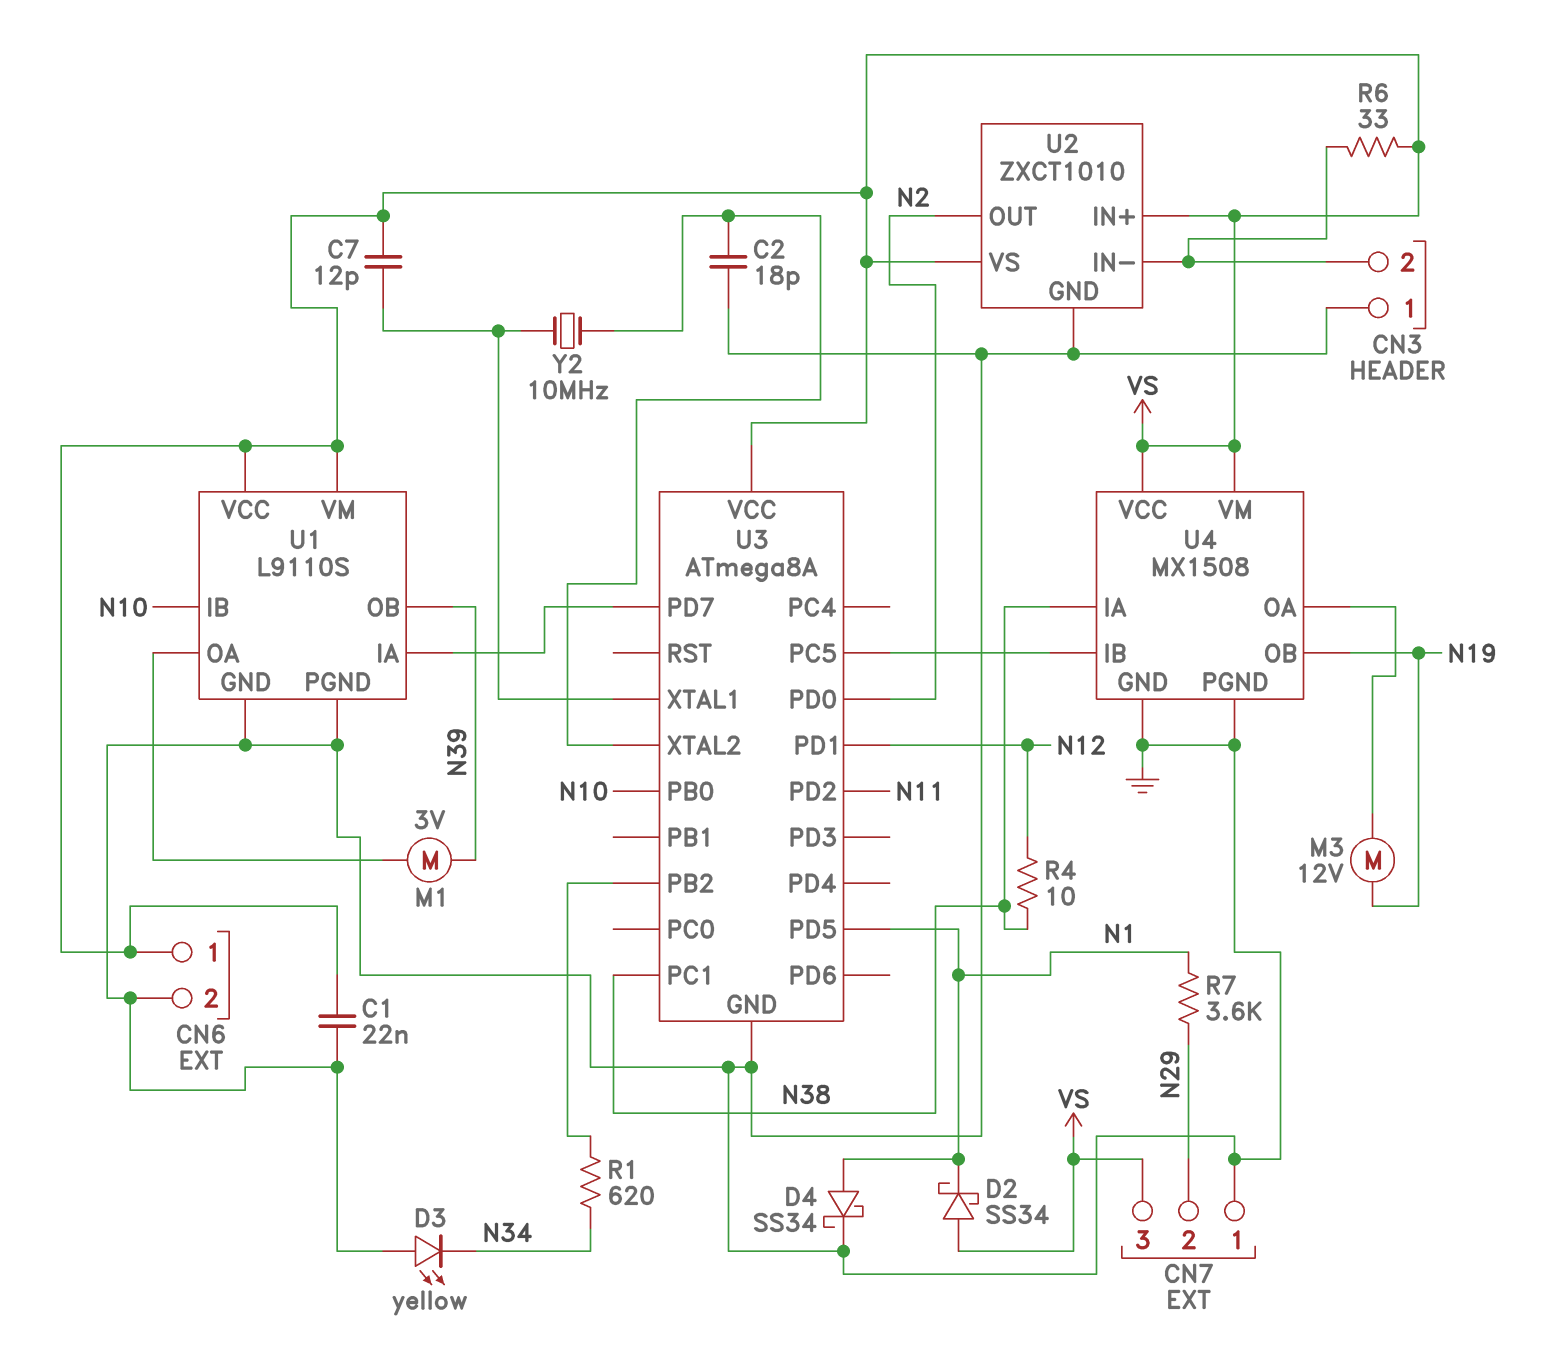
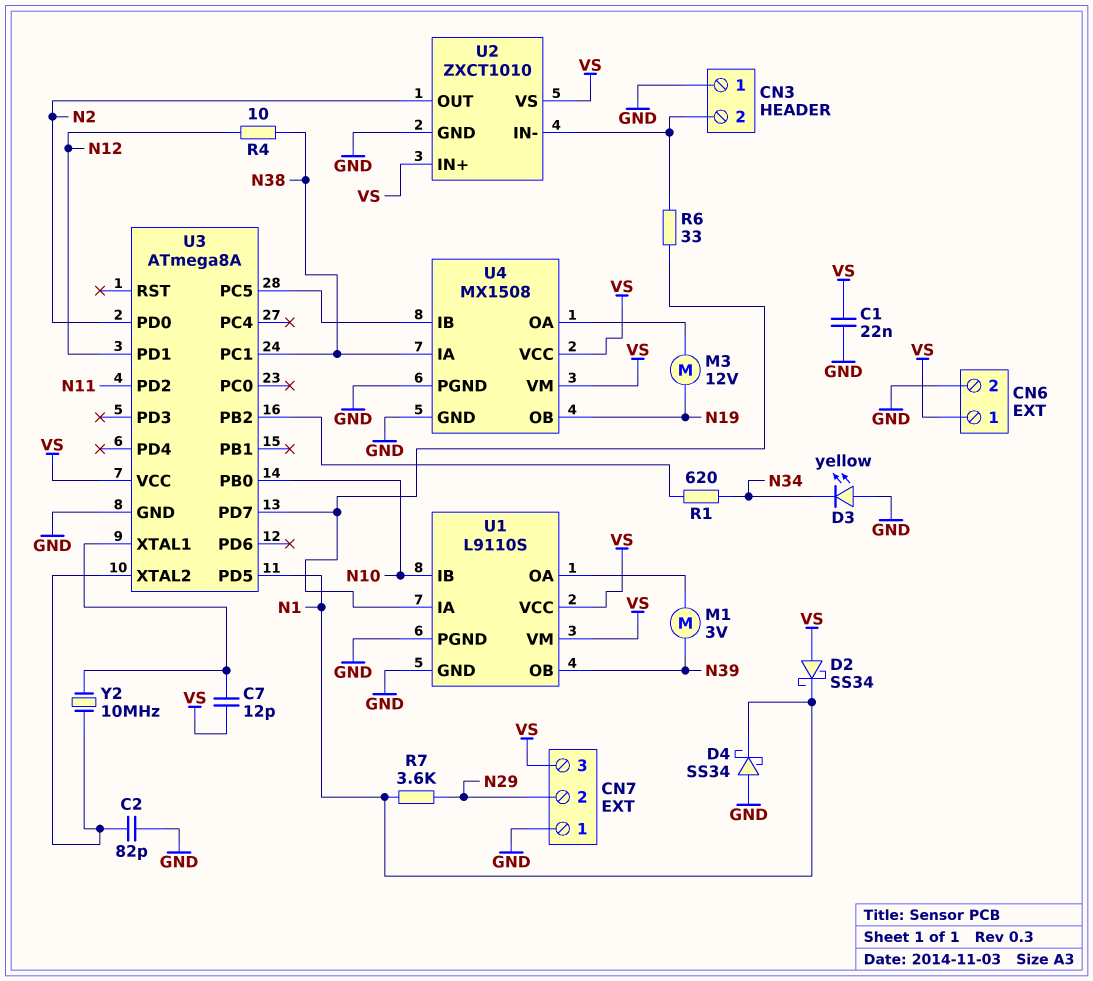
C2: 18pF (GND, U3/XTAL2) -> 82pF (GND, U3/XTAL2)
D4: schottky SS34 (A N1, K GND) -> schottky SS34 (A GND, K N1)
R6: 33 (CN3/2, VS) -> 33 (CN3/2, U1/IA)

